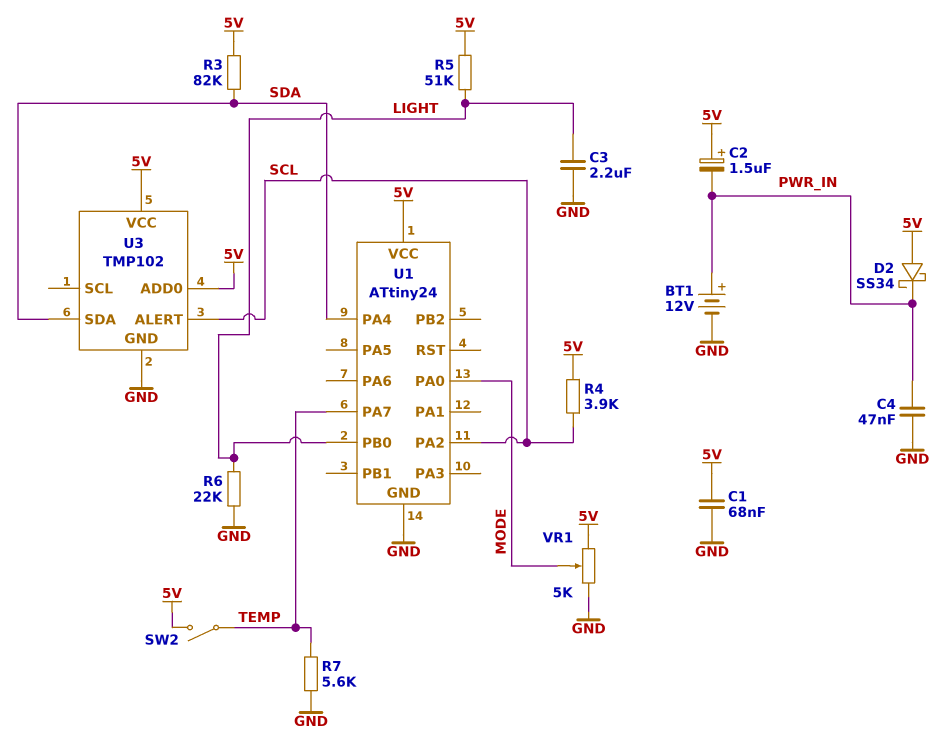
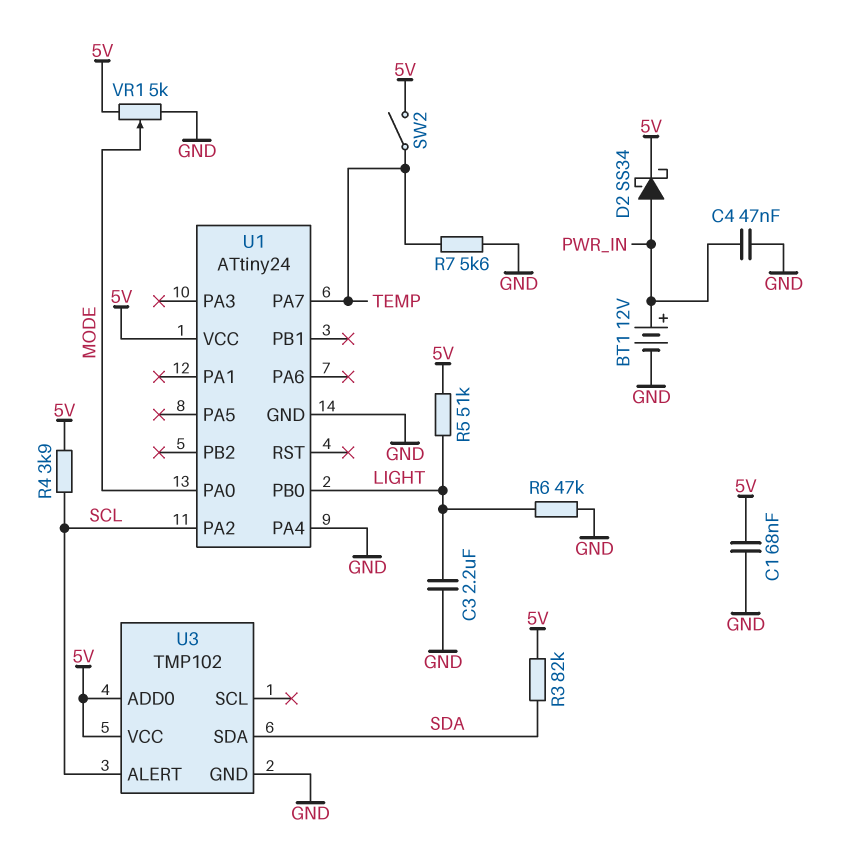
C2: 1.5uF (plus 5V, minus PWR_IN) -> none
D2: schottky SS34 (A 5V, K PWR_IN) -> schottky SS34 (A PWR_IN, K 5V)
R6: 22k (GND, LIGHT) -> 47k (GND, LIGHT)
U1 pin PA4: SDA -> GND

